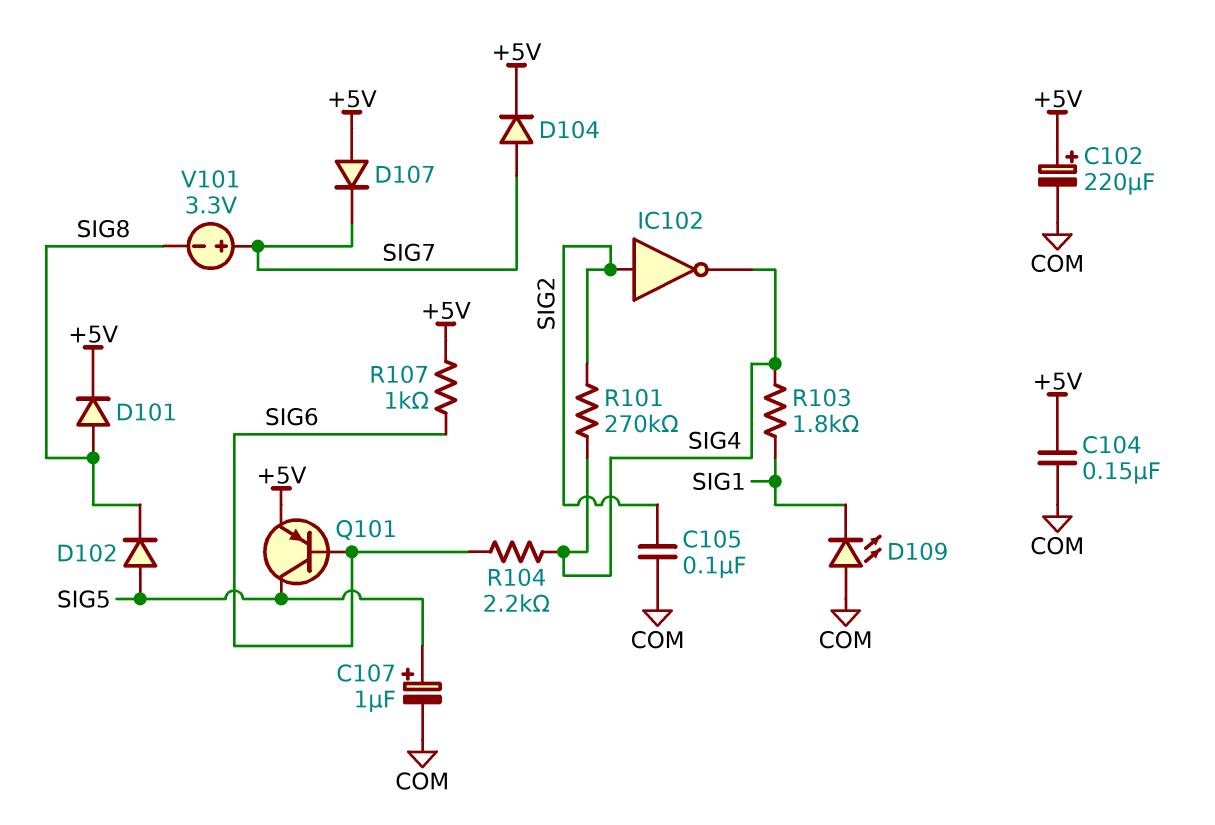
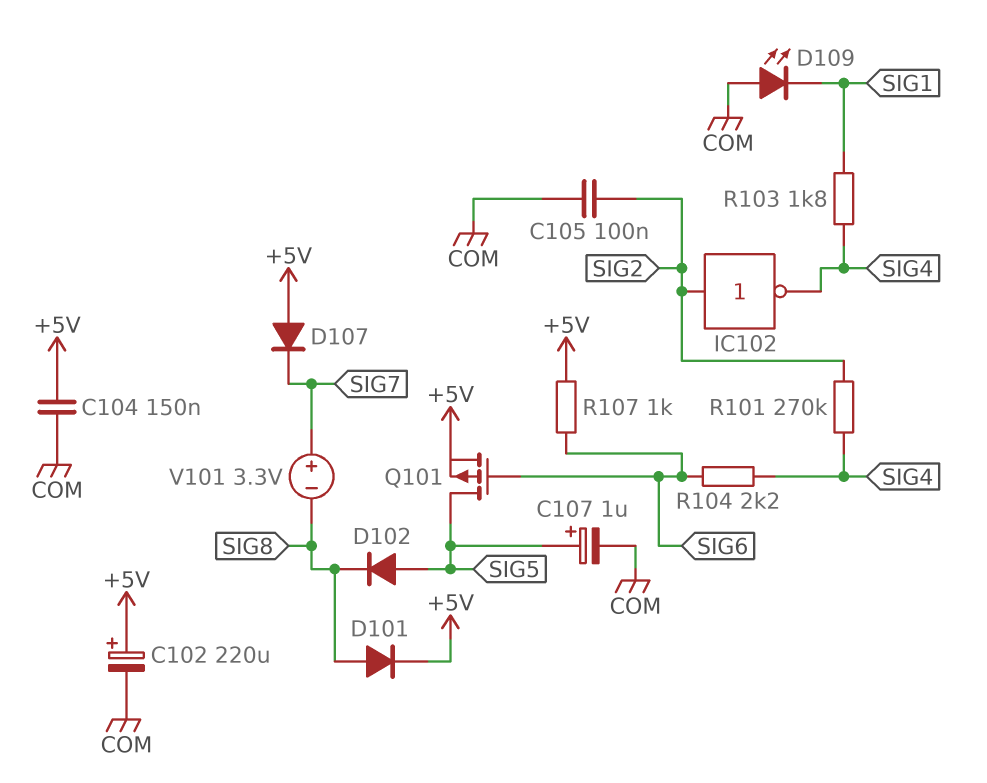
D104: diode (A SIG7, K +5V) -> none
Q101: PNP (B SIG6, C SIG5, E +5V) -> PMOS (G SIG6, D SIG5, S +5V)

